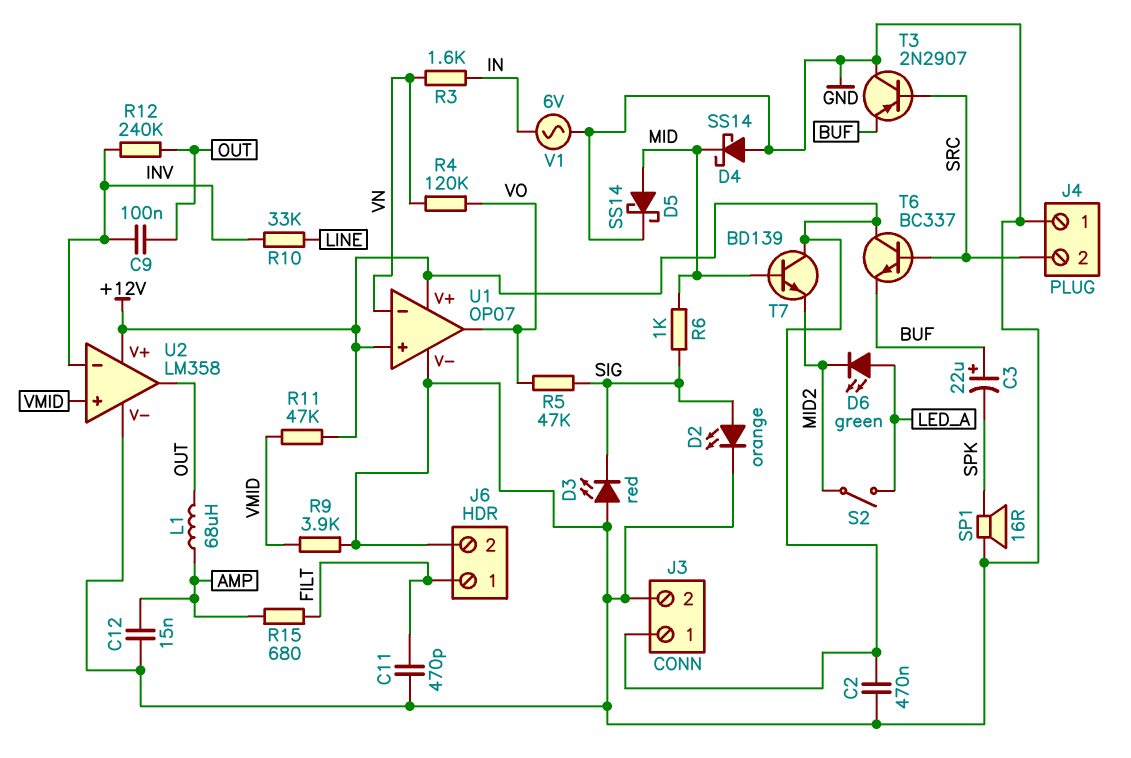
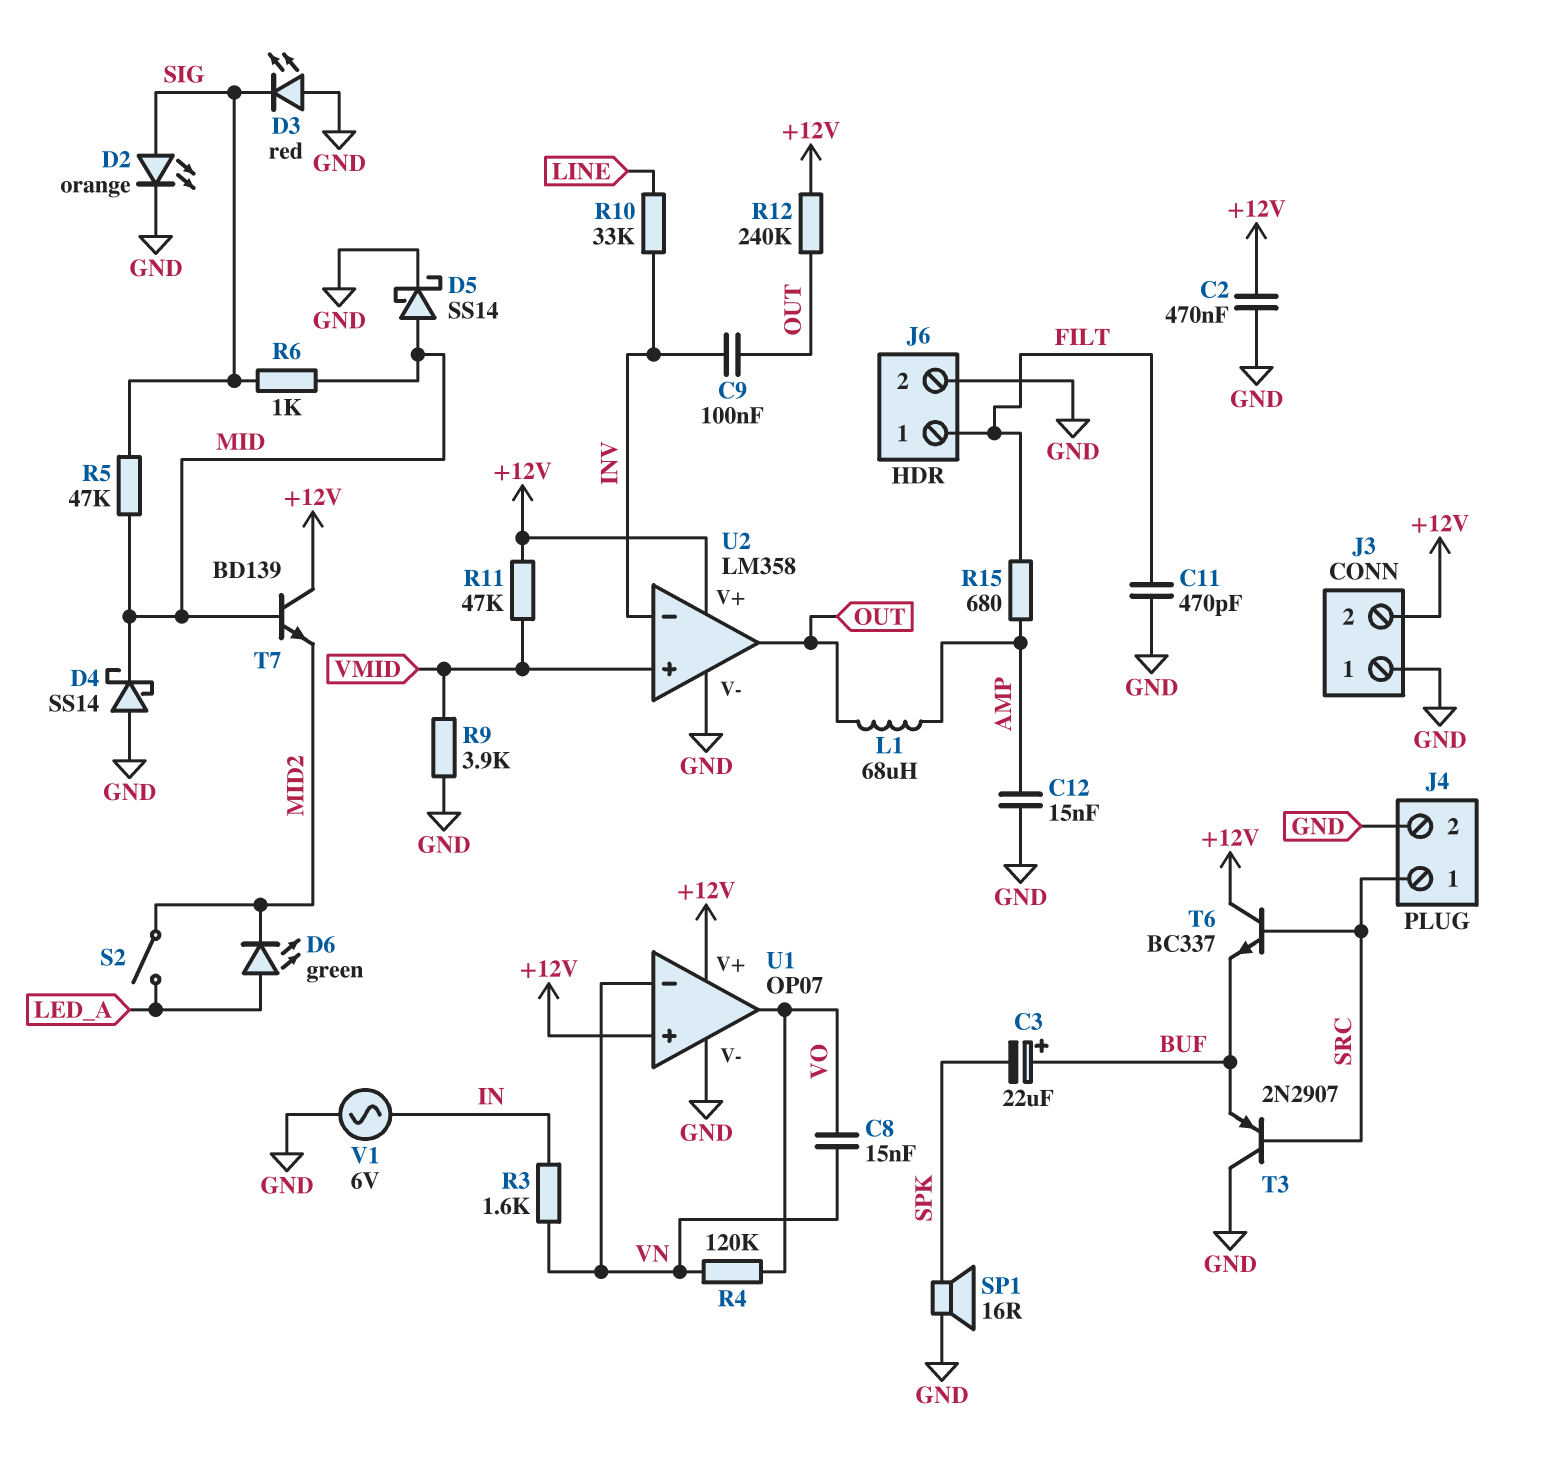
C8: none -> 15nF (VN, VO)
J3 pin 1: +12V -> GND
J3 pin 2: GND -> +12V
J4 pin 1: GND -> SRC
J4 pin 2: SRC -> GND
R5: 47k (SIG, VO) -> 47k (MID, SIG)
R12: 240k (INV, OUT) -> 240k (+12V, OUT)

